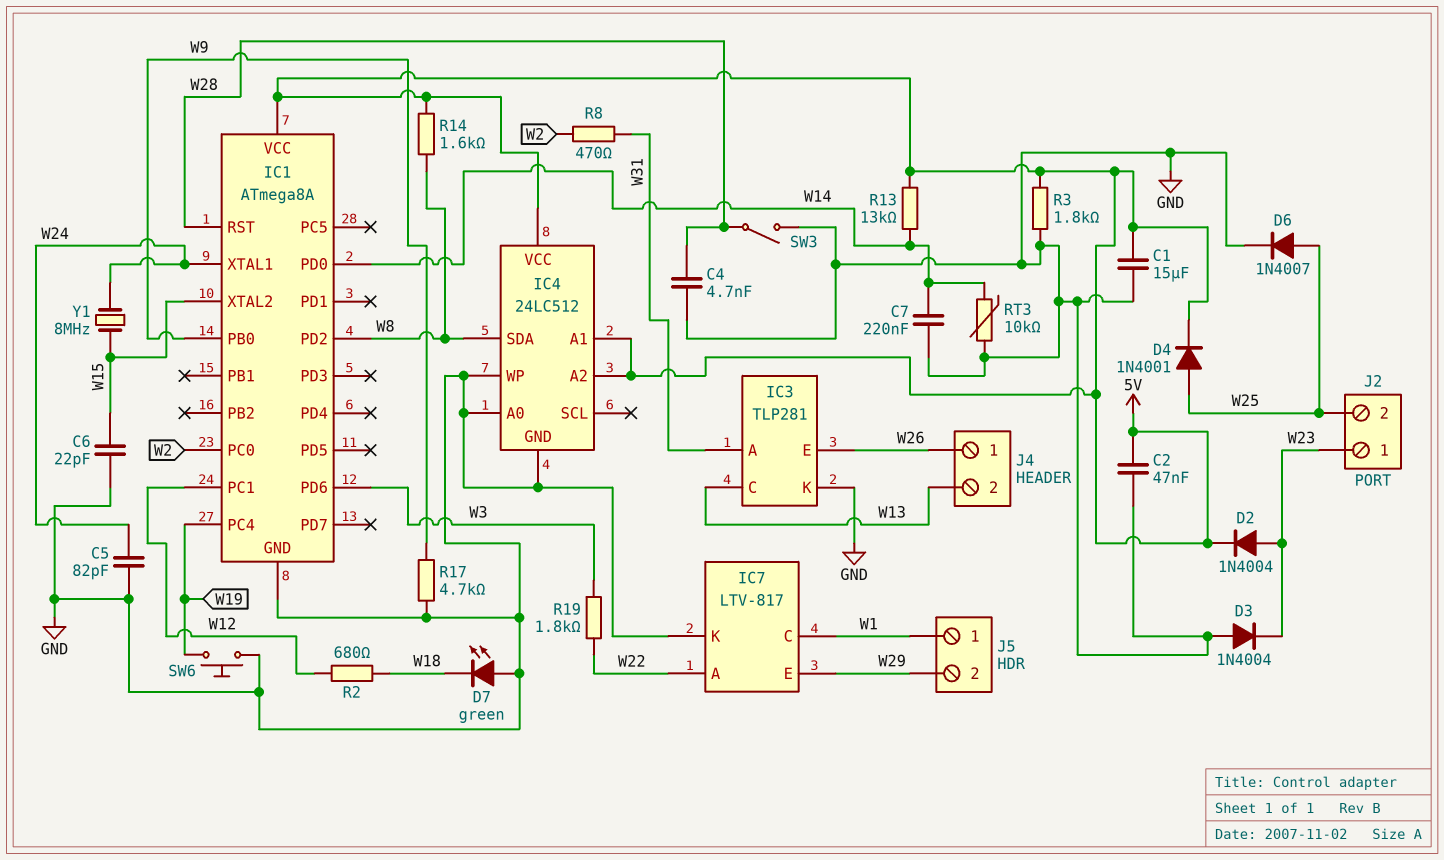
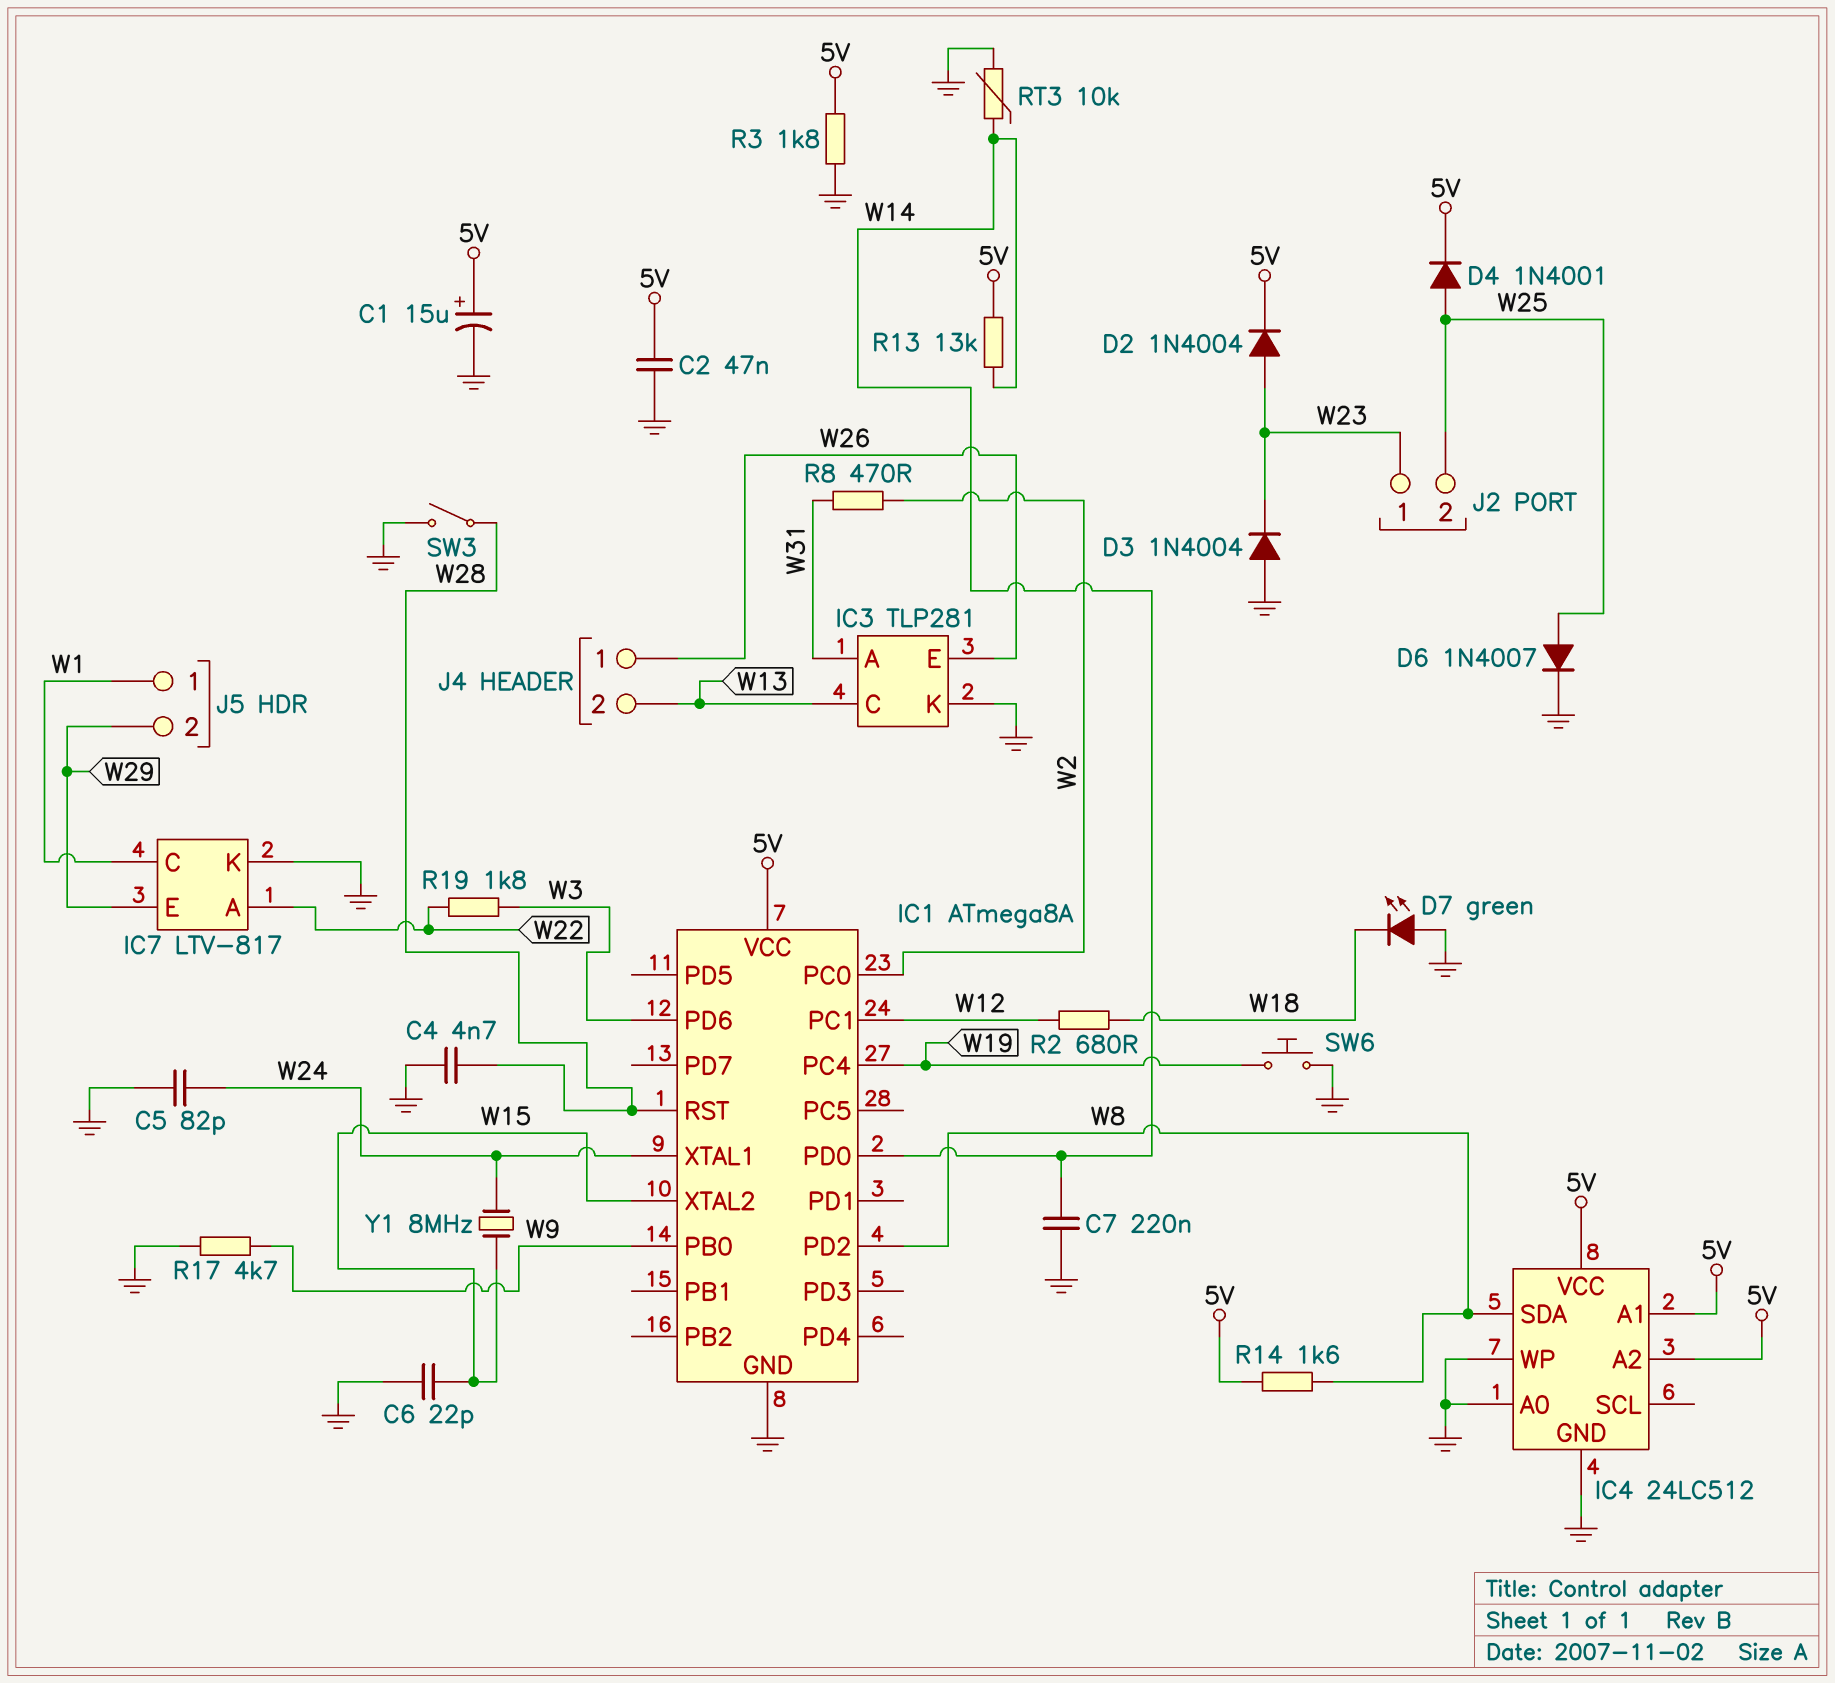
C1: 15uF (5V, GND) -> 15uF (plus 5V, minus GND)

